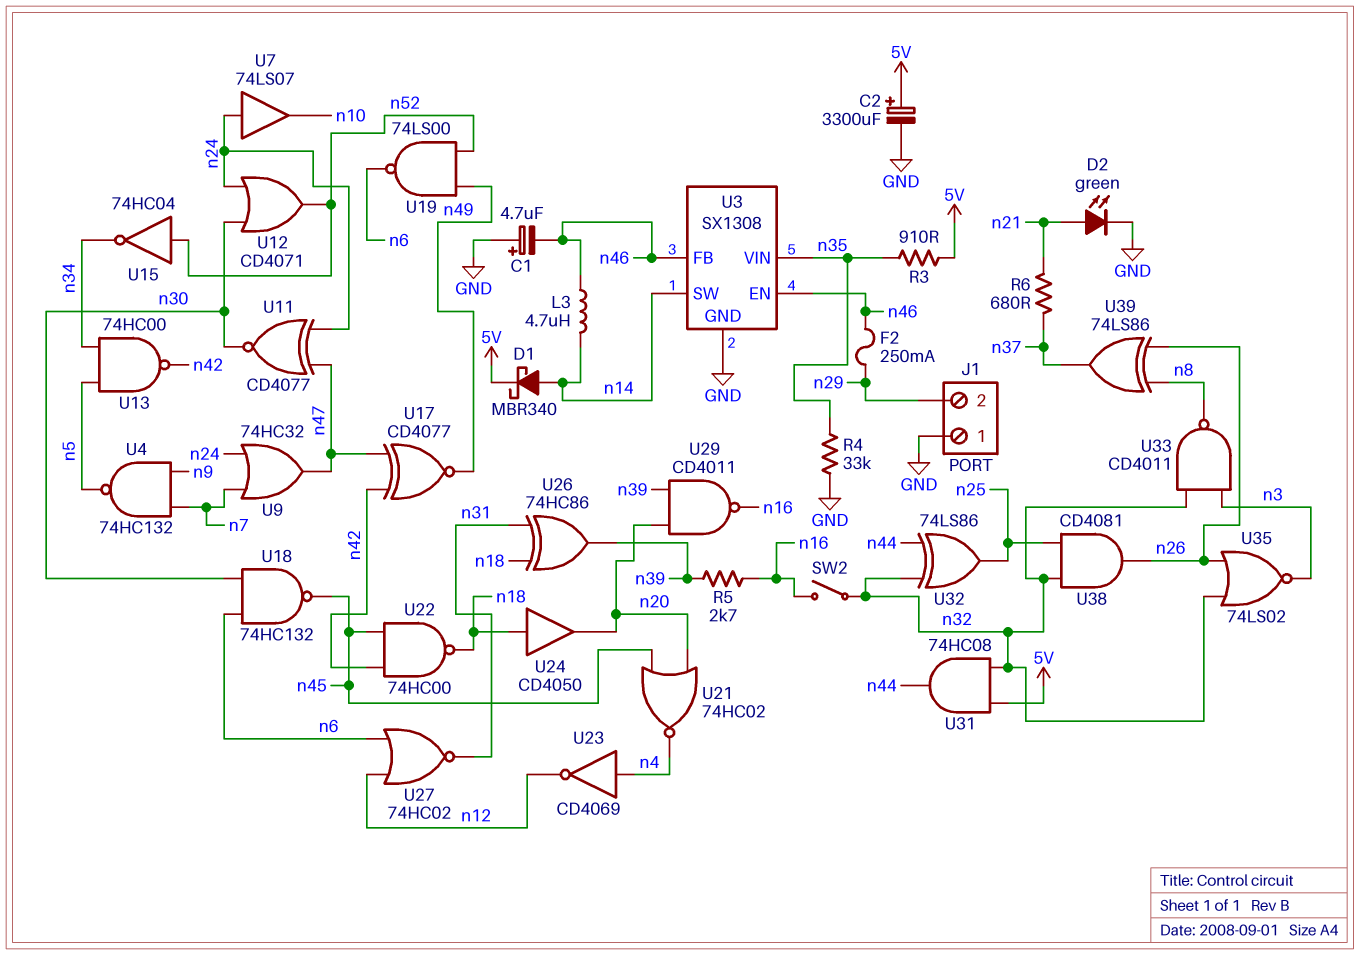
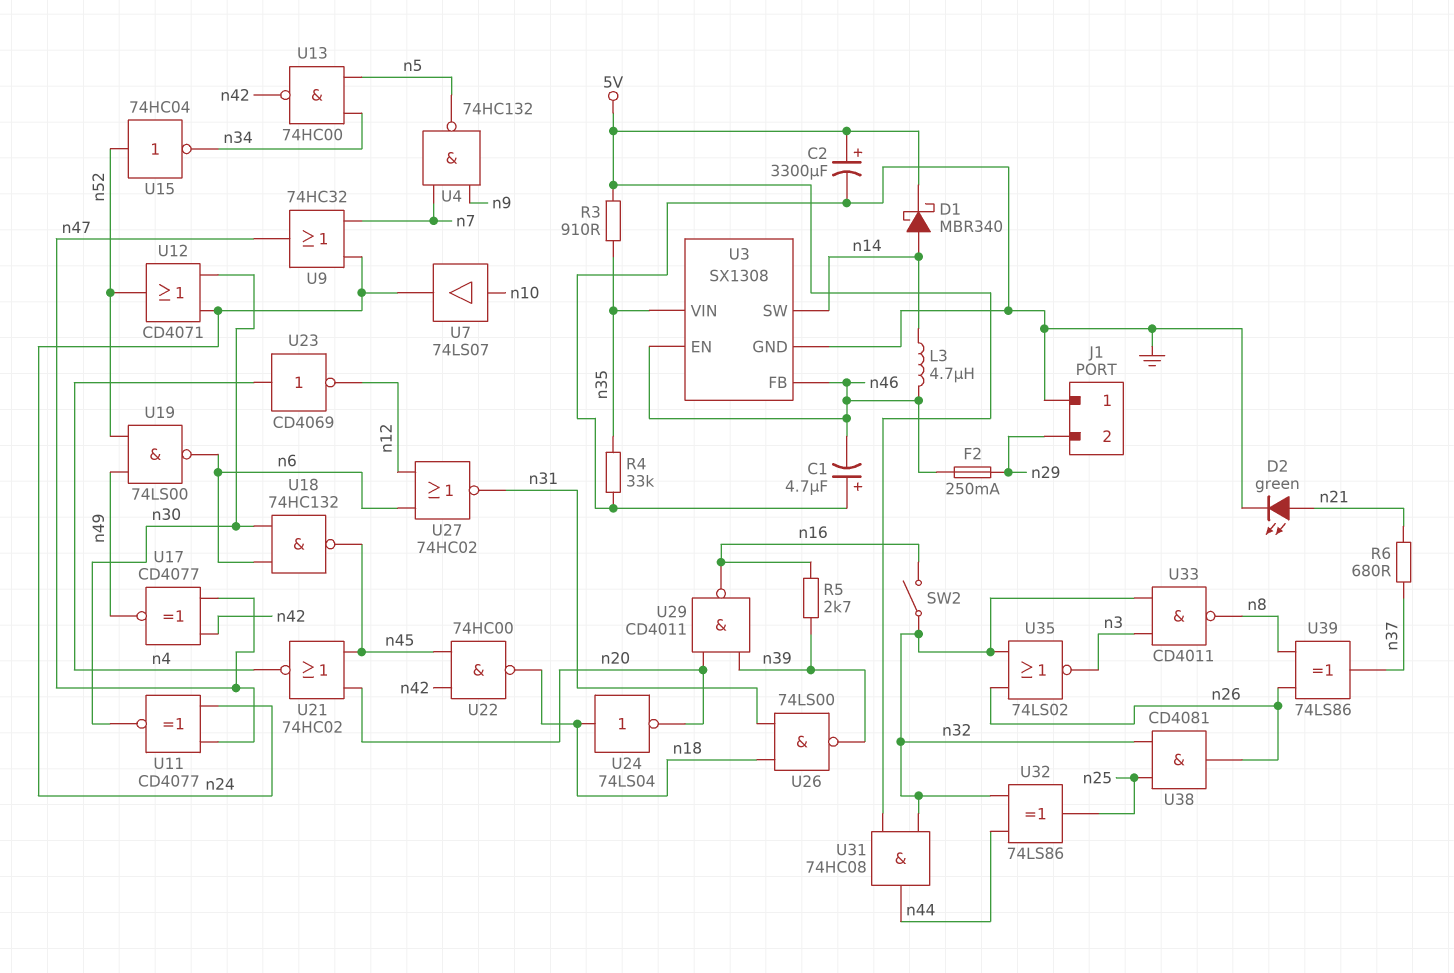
U7: buffer 74LS07 (in n24, out n10) -> buffer 74LS07 (in n10, out n24)
U24: buffer CD4050 (in n18, out n20) -> NOT 74LS04 (in n18, out n20)
U26: XOR 74HC86 (in n18, in n31, out n39) -> NAND 74LS00 (in n18, in n31, out n39)

